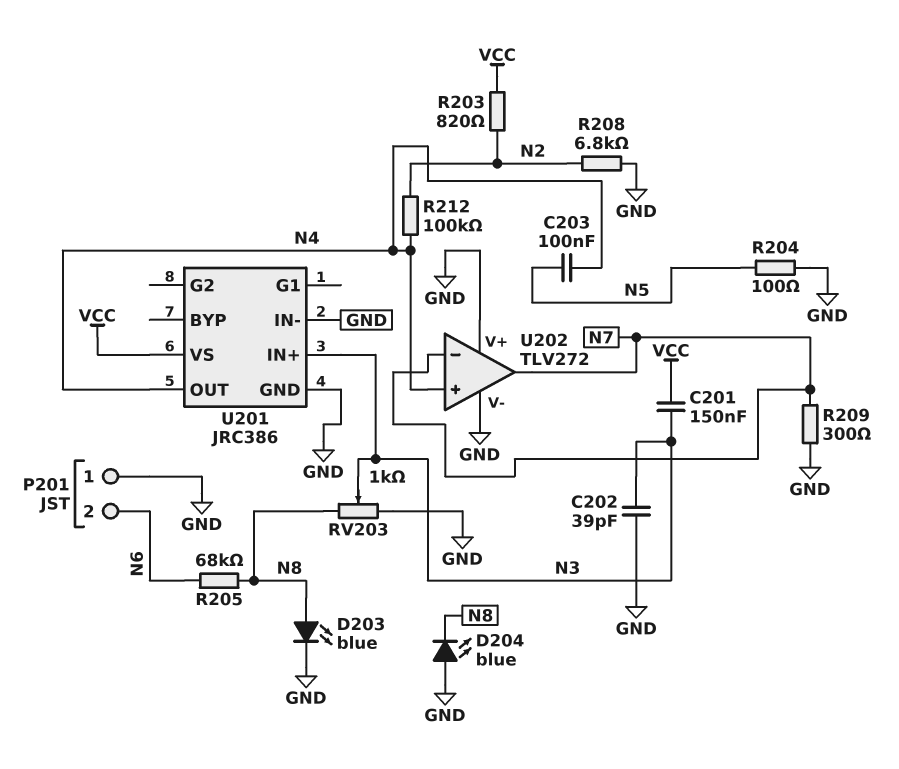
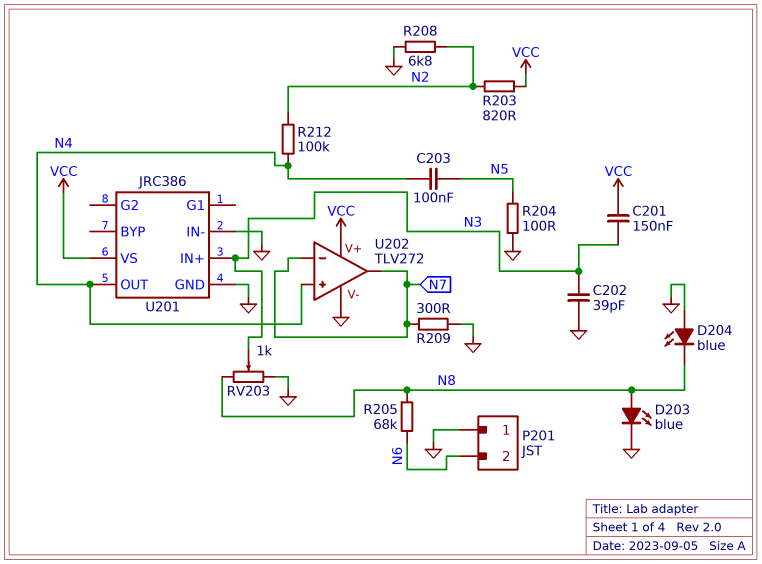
U202 pin V+: GND -> VCC

